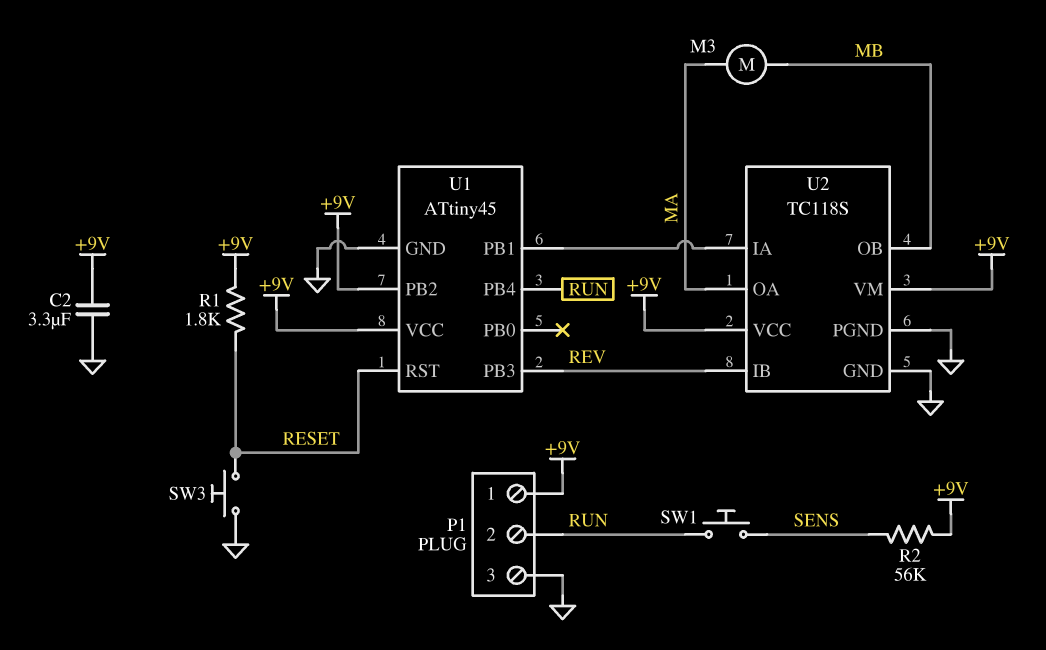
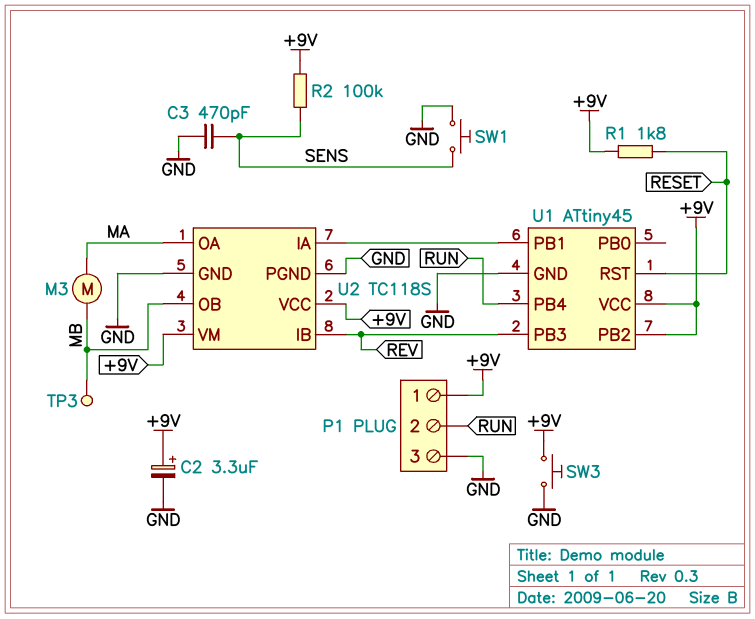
C2: 3.3uF (+9V, GND) -> 3.3uF (plus +9V, minus GND)
C3: none -> 470pF (GND, SENS)
R2: 56k (+9V, SENS) -> 100k (+9V, SENS)
SW1: button (RUN, SENS) -> button (GND, SENS)
SW3: button (GND, RESET) -> button (+9V, GND)
TP3: none -> test point (MB)

